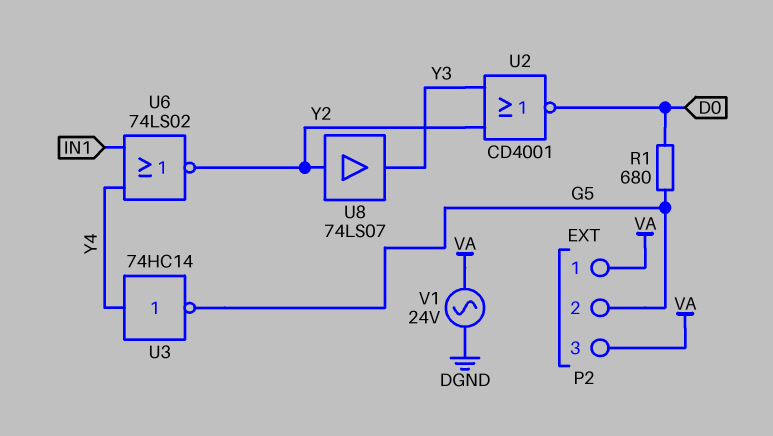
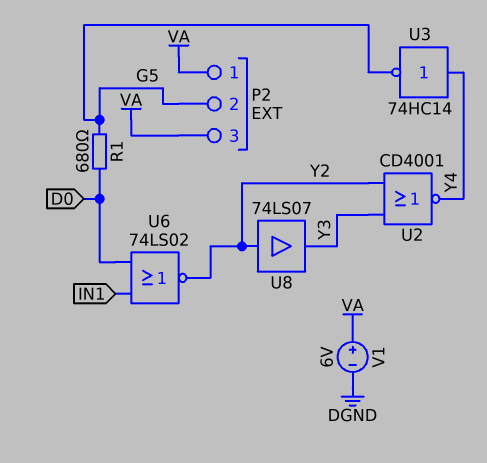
U2: NOR CD4001 (in Y2, in Y3, out D0) -> NOR CD4001 (in Y2, in Y3, out Y4)
U6: NOR 74LS02 (in IN1, in Y4, out Y2) -> NOR 74LS02 (in D0, in IN1, out Y2)
V1: AC 24V (DGND, VA) -> 6V (plus VA, minus DGND)

